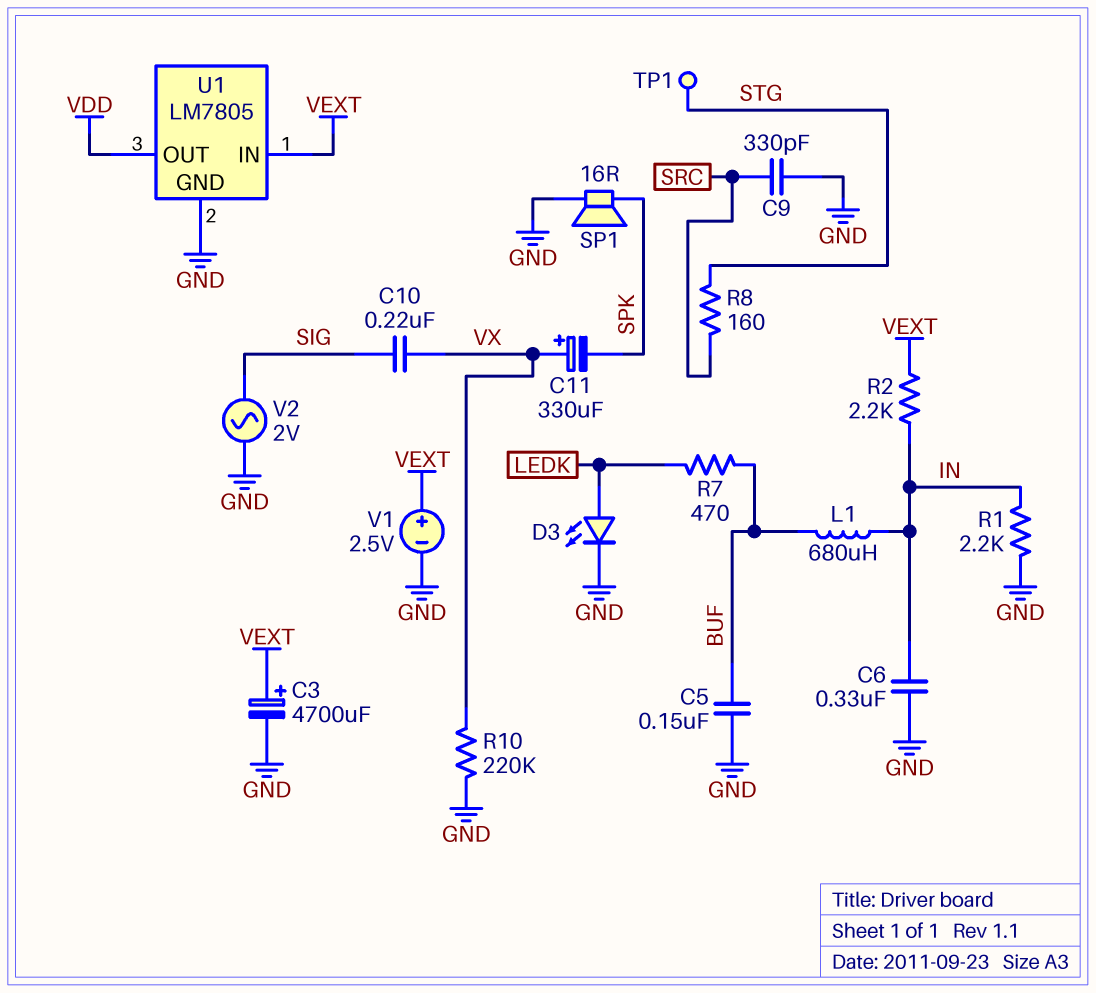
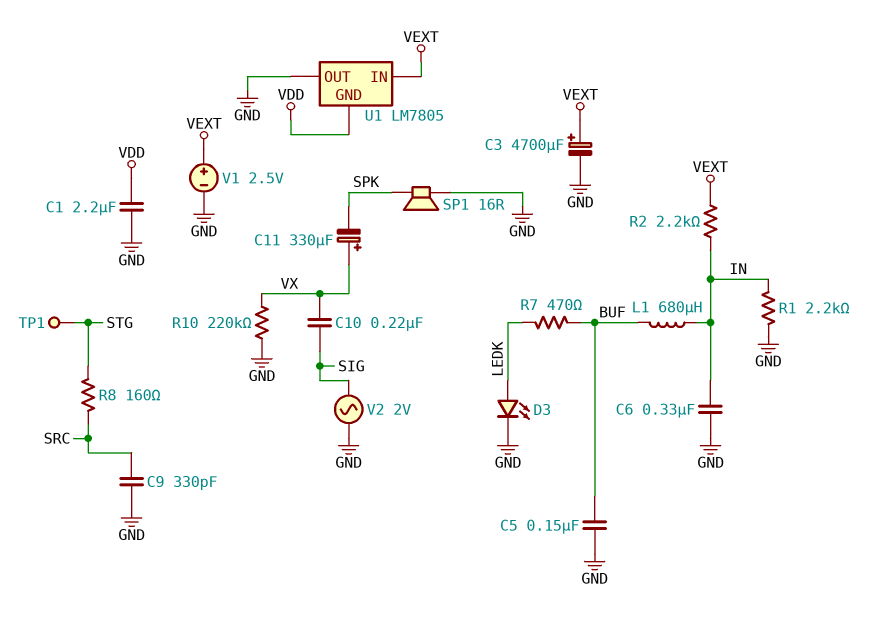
C1: none -> 2.2uF (GND, VDD)
U1 pin GND: GND -> VDD
U1 pin OUT: VDD -> GND

